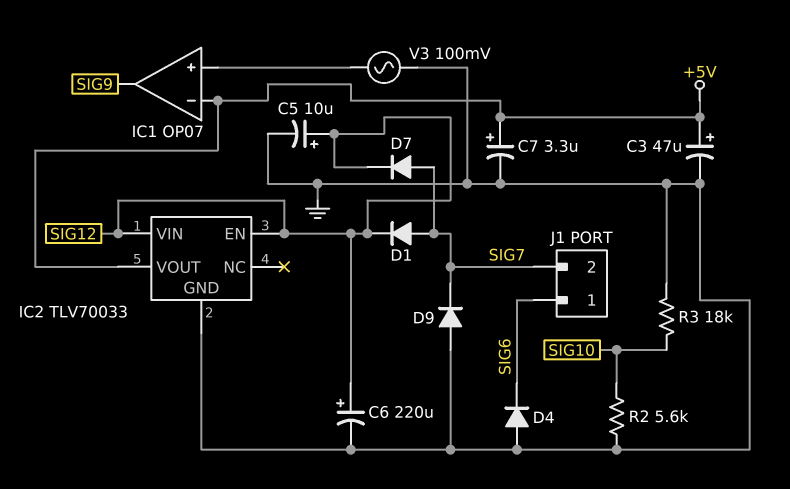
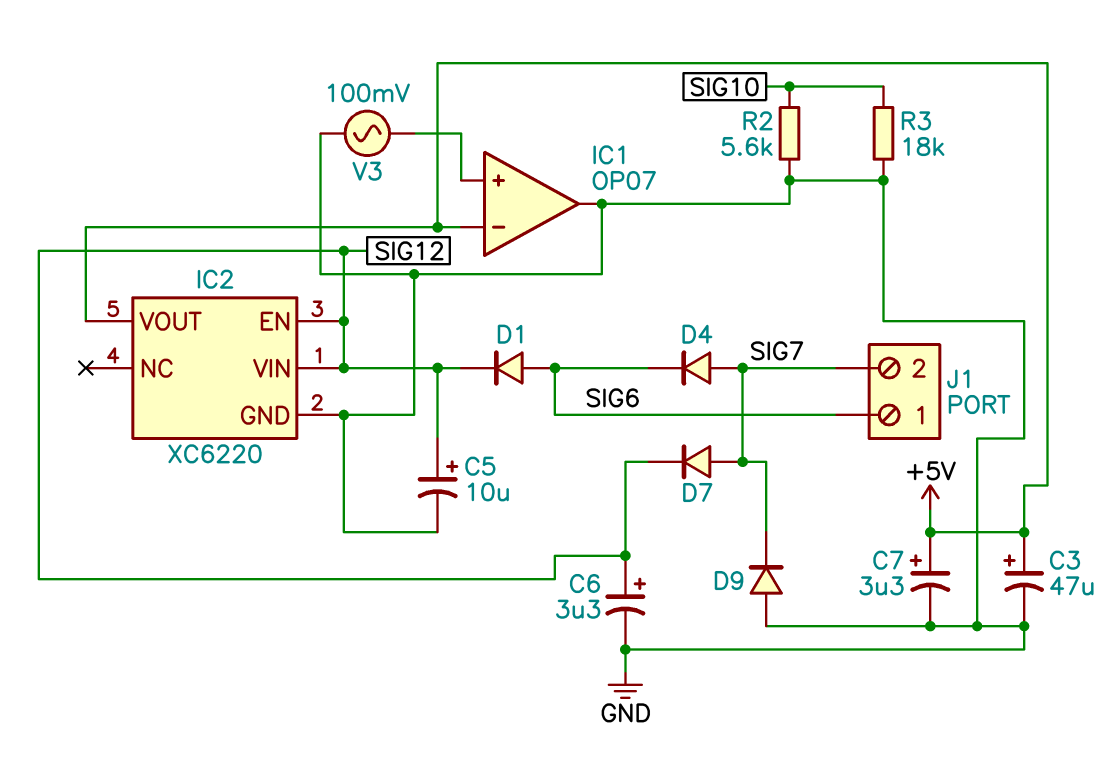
C6: 220uF (plus SIG12, minus GND) -> 3.3uF (plus SIG12, minus GND)
D1: diode (A SIG7, K SIG12) -> diode (A SIG6, K SIG12)
D4: diode (A GND, K SIG6) -> diode (A SIG7, K SIG6)
IC1 pin out: SIG9 -> GND
IC2: TLV70033 -> XC6220

